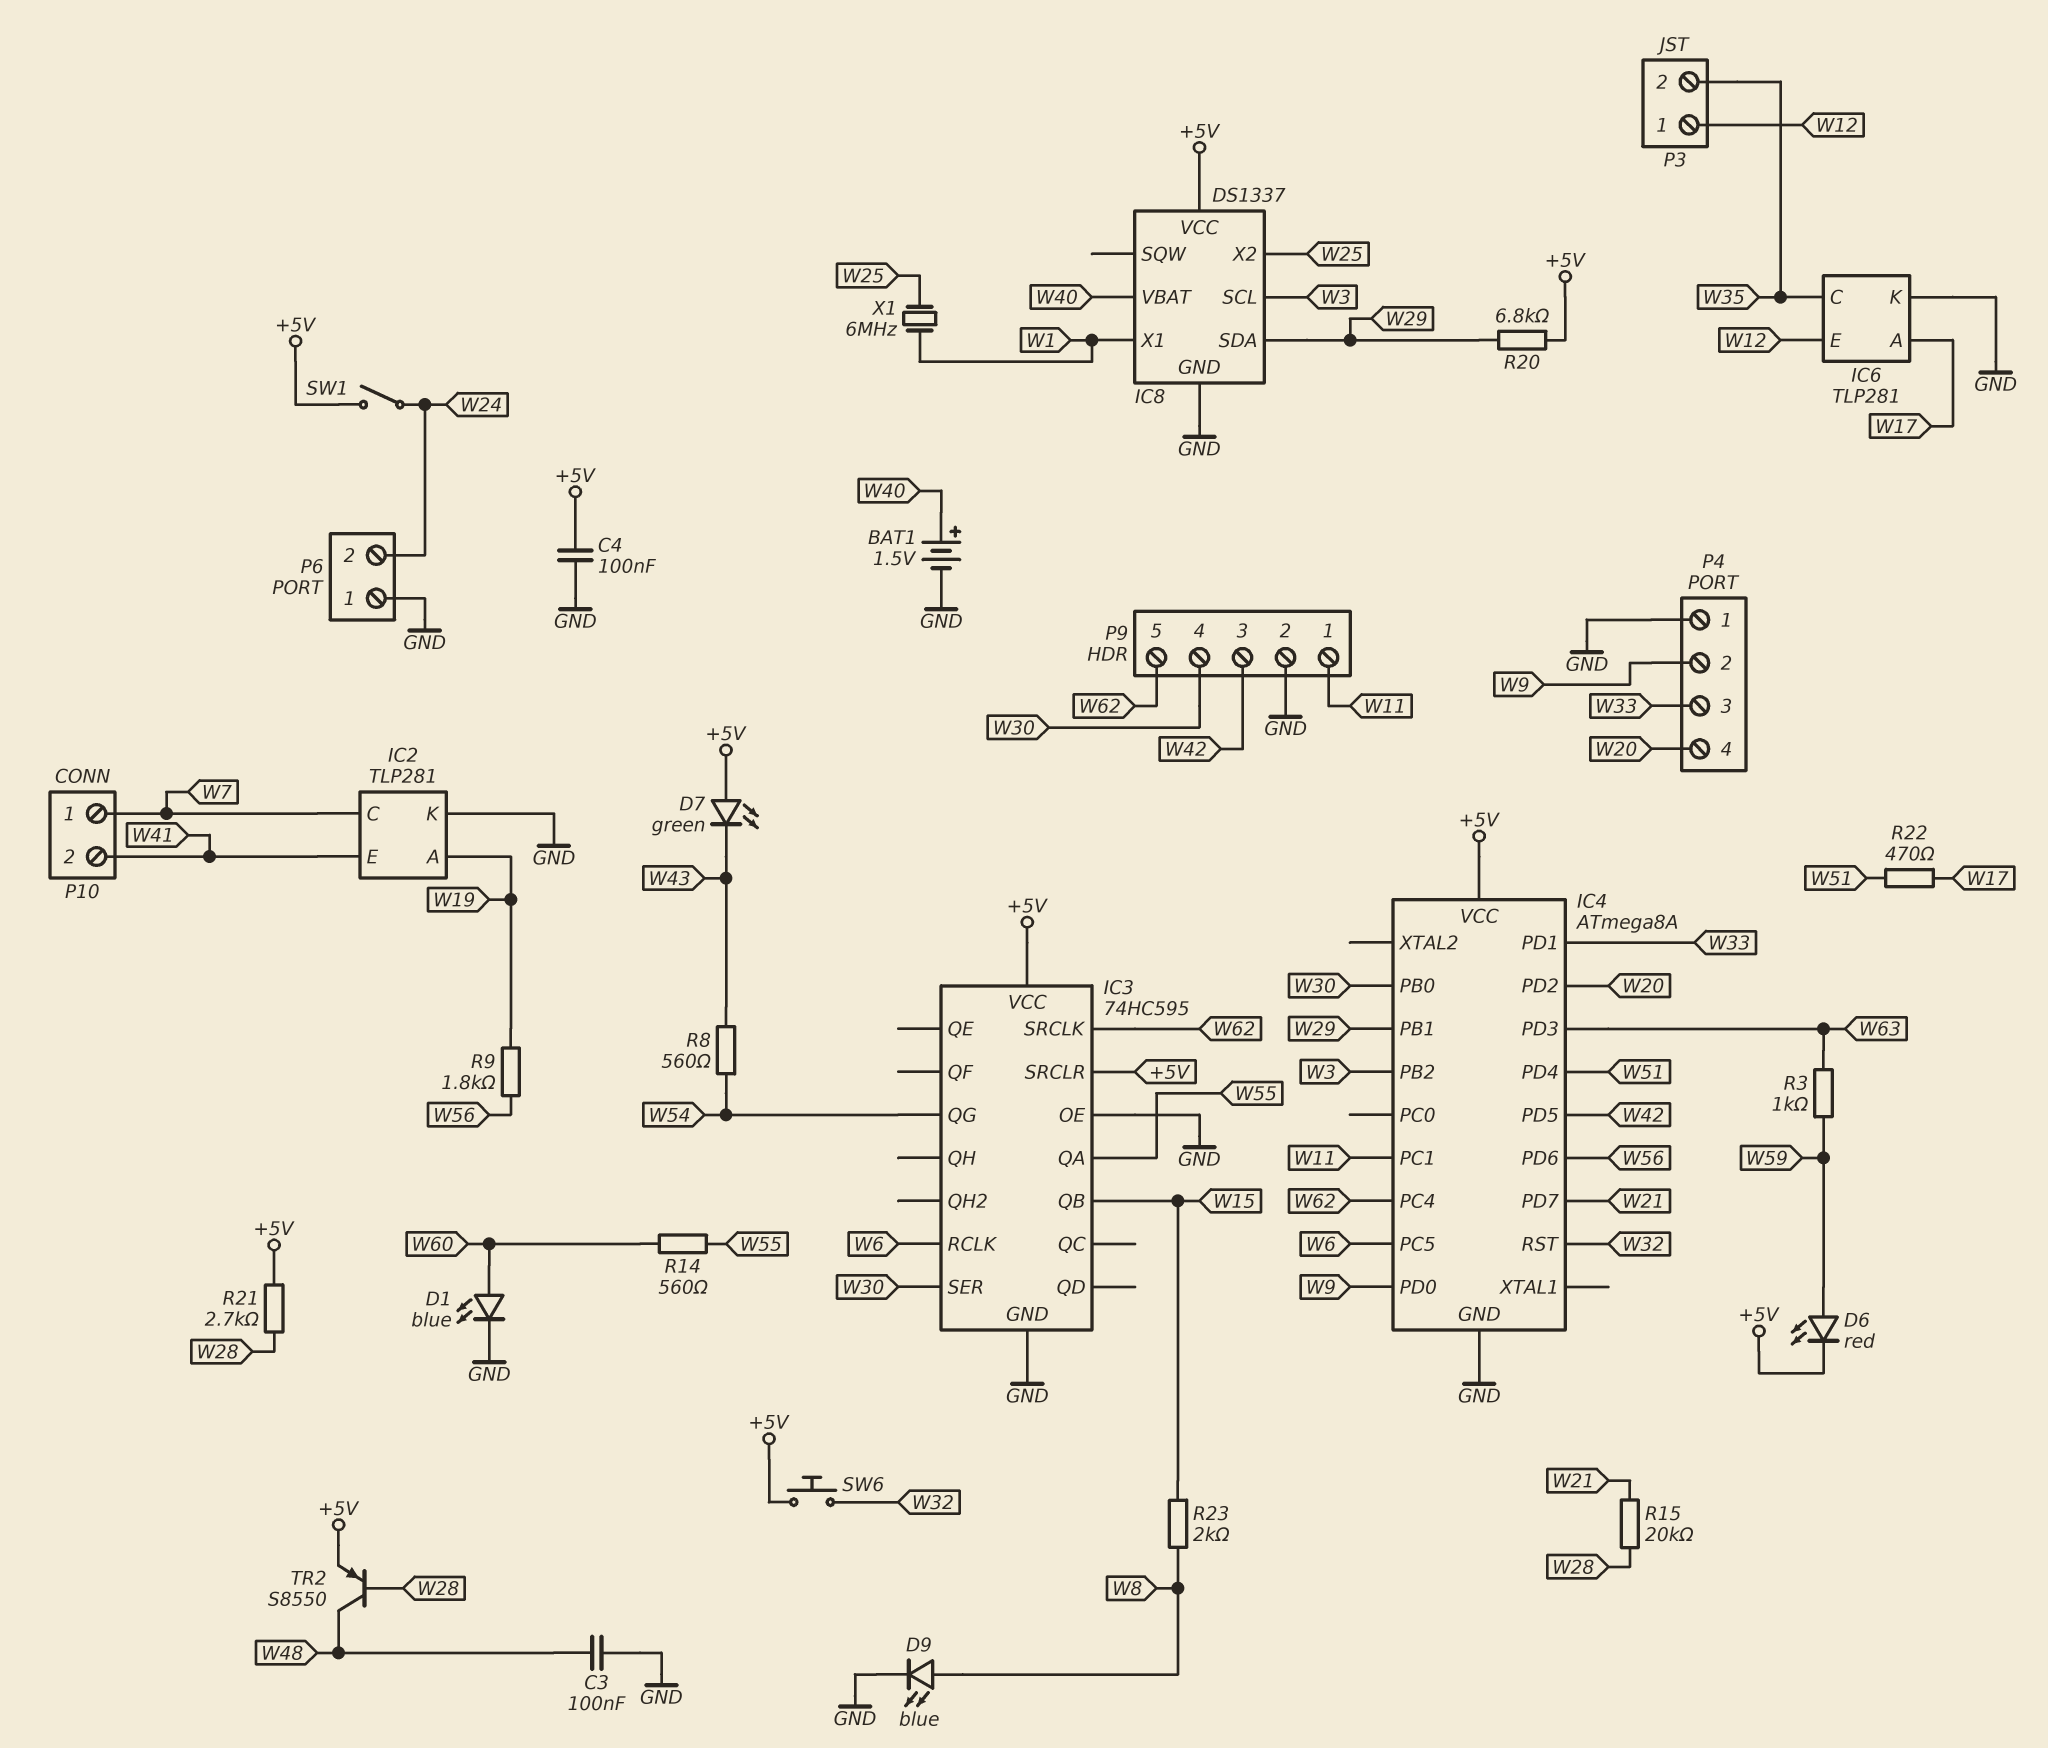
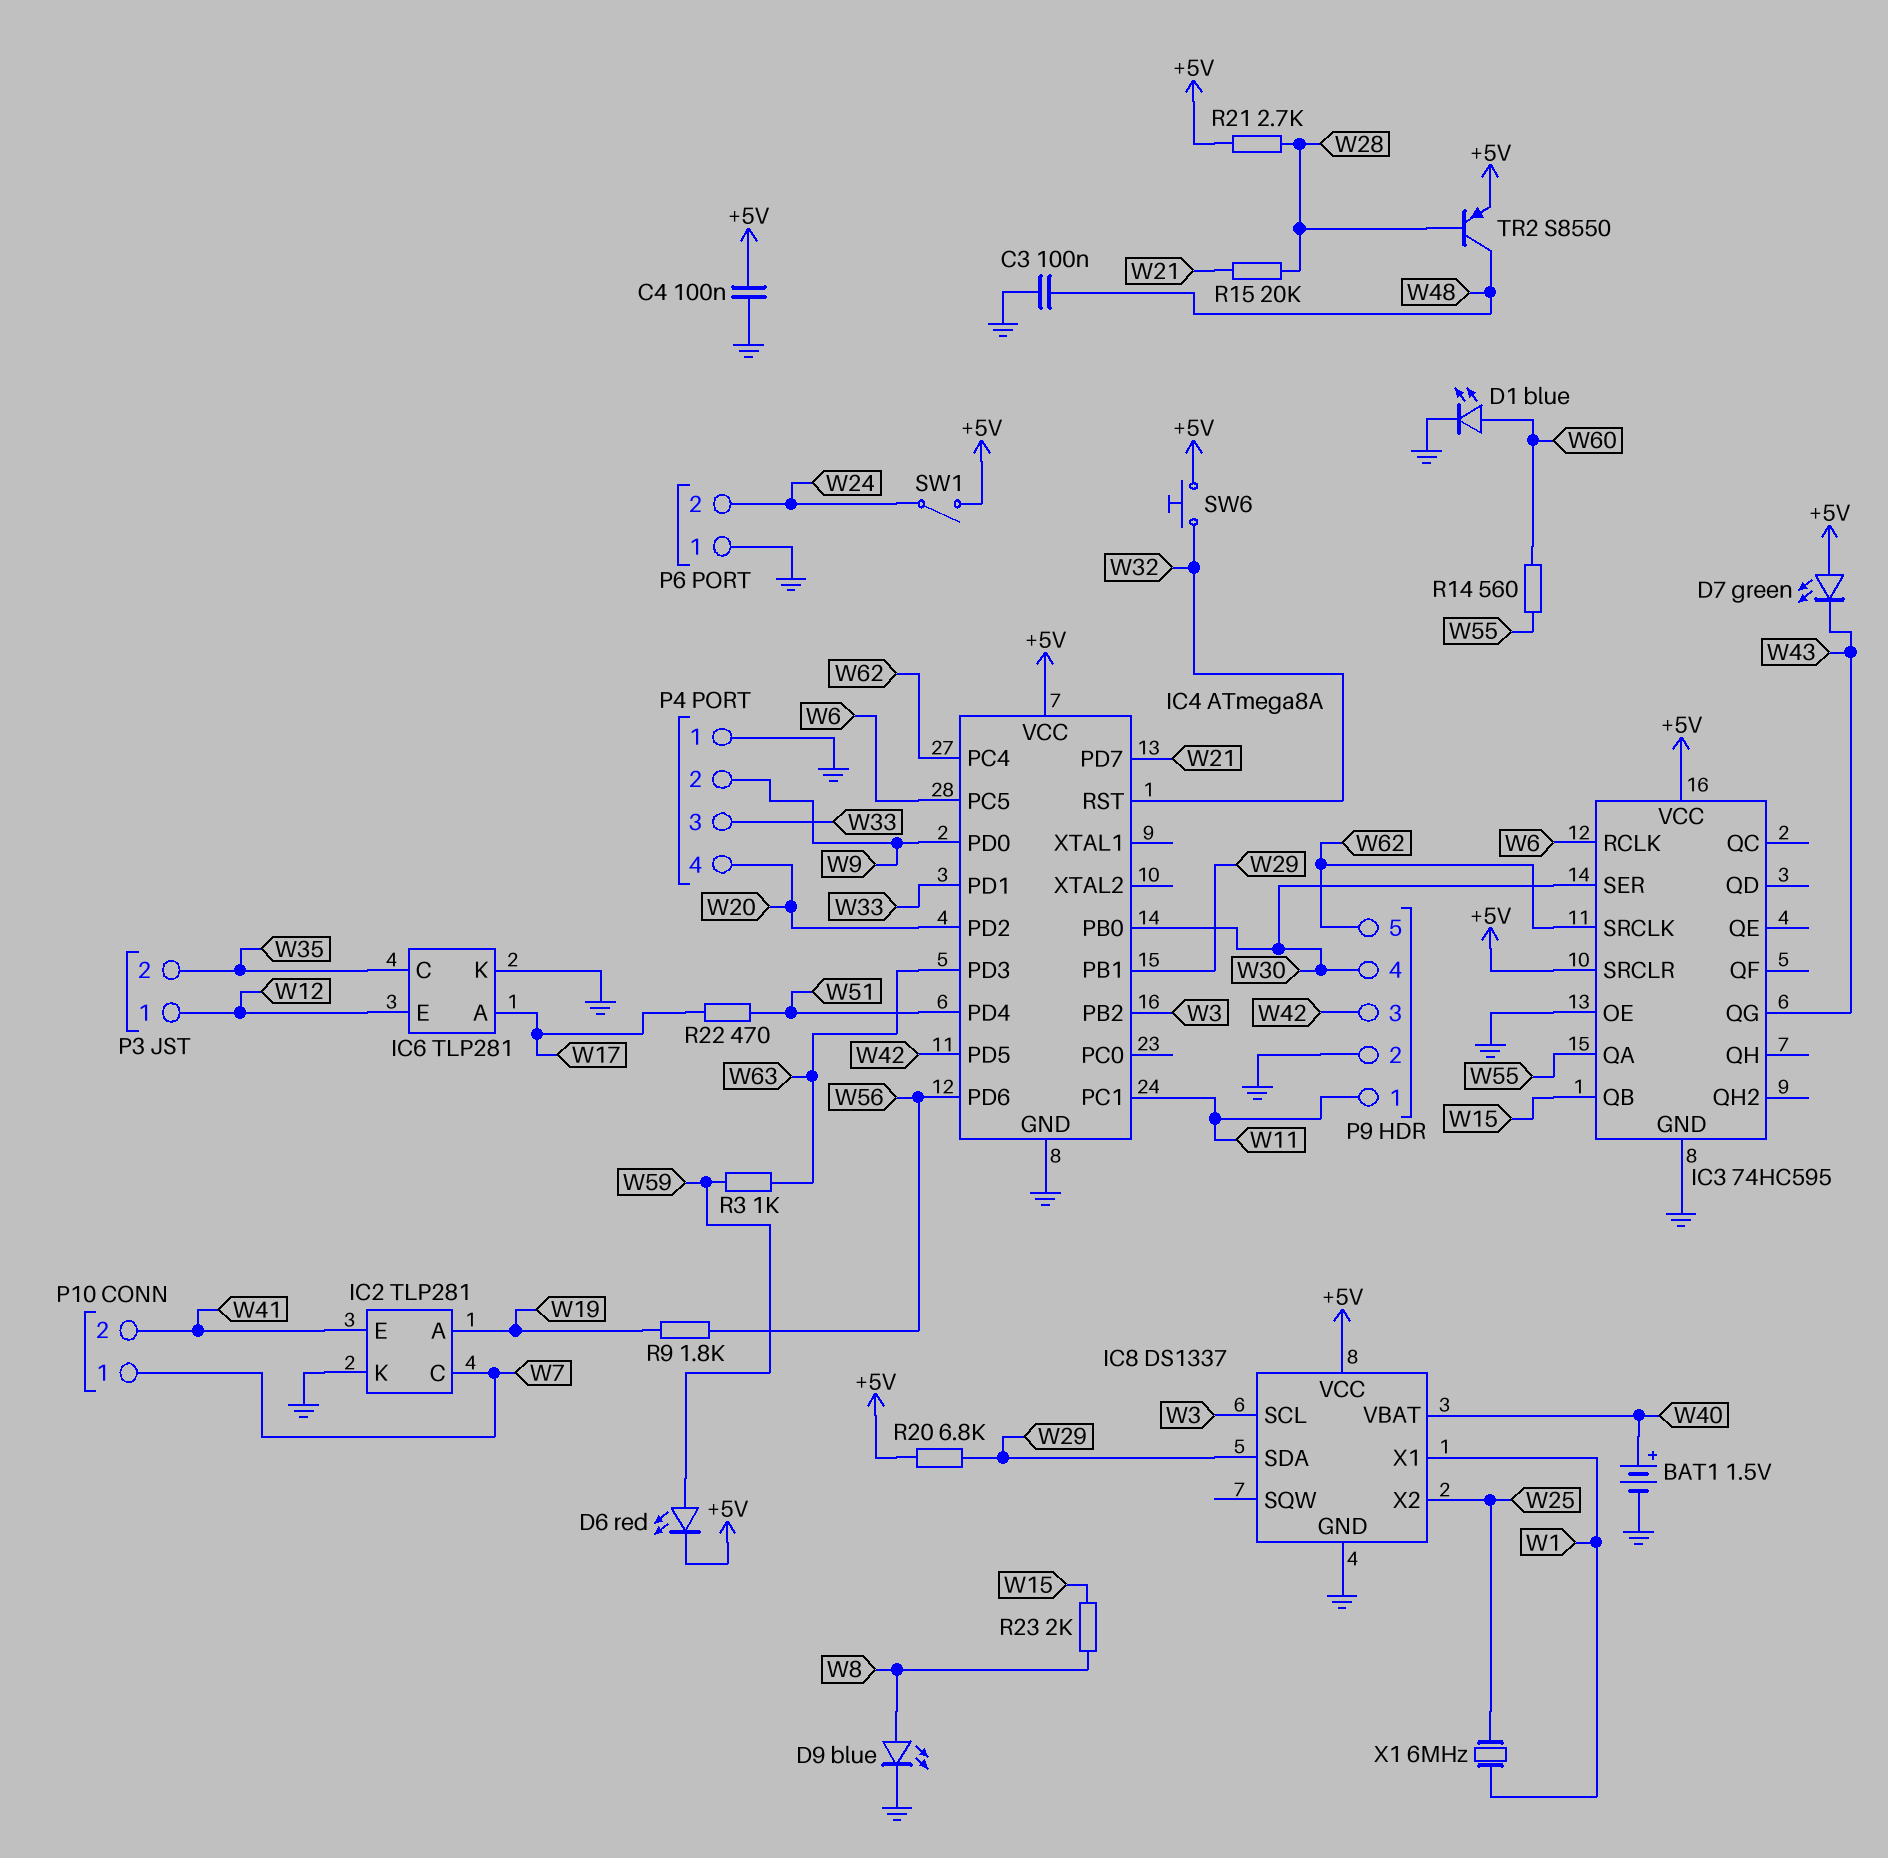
IC3 pin QG: W54 -> W43
R8: 560 (W43, W54) -> none

